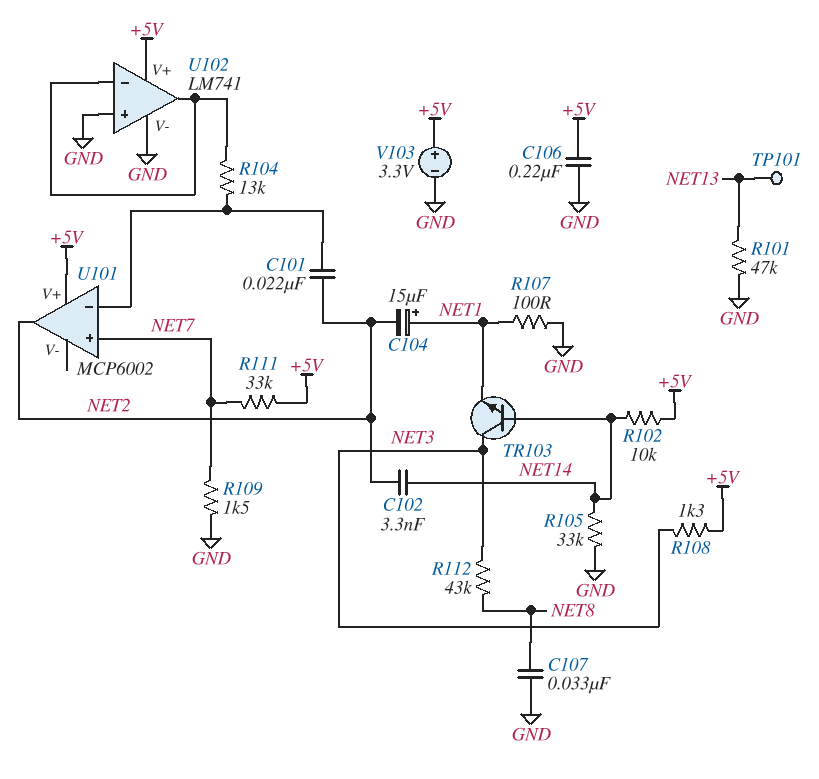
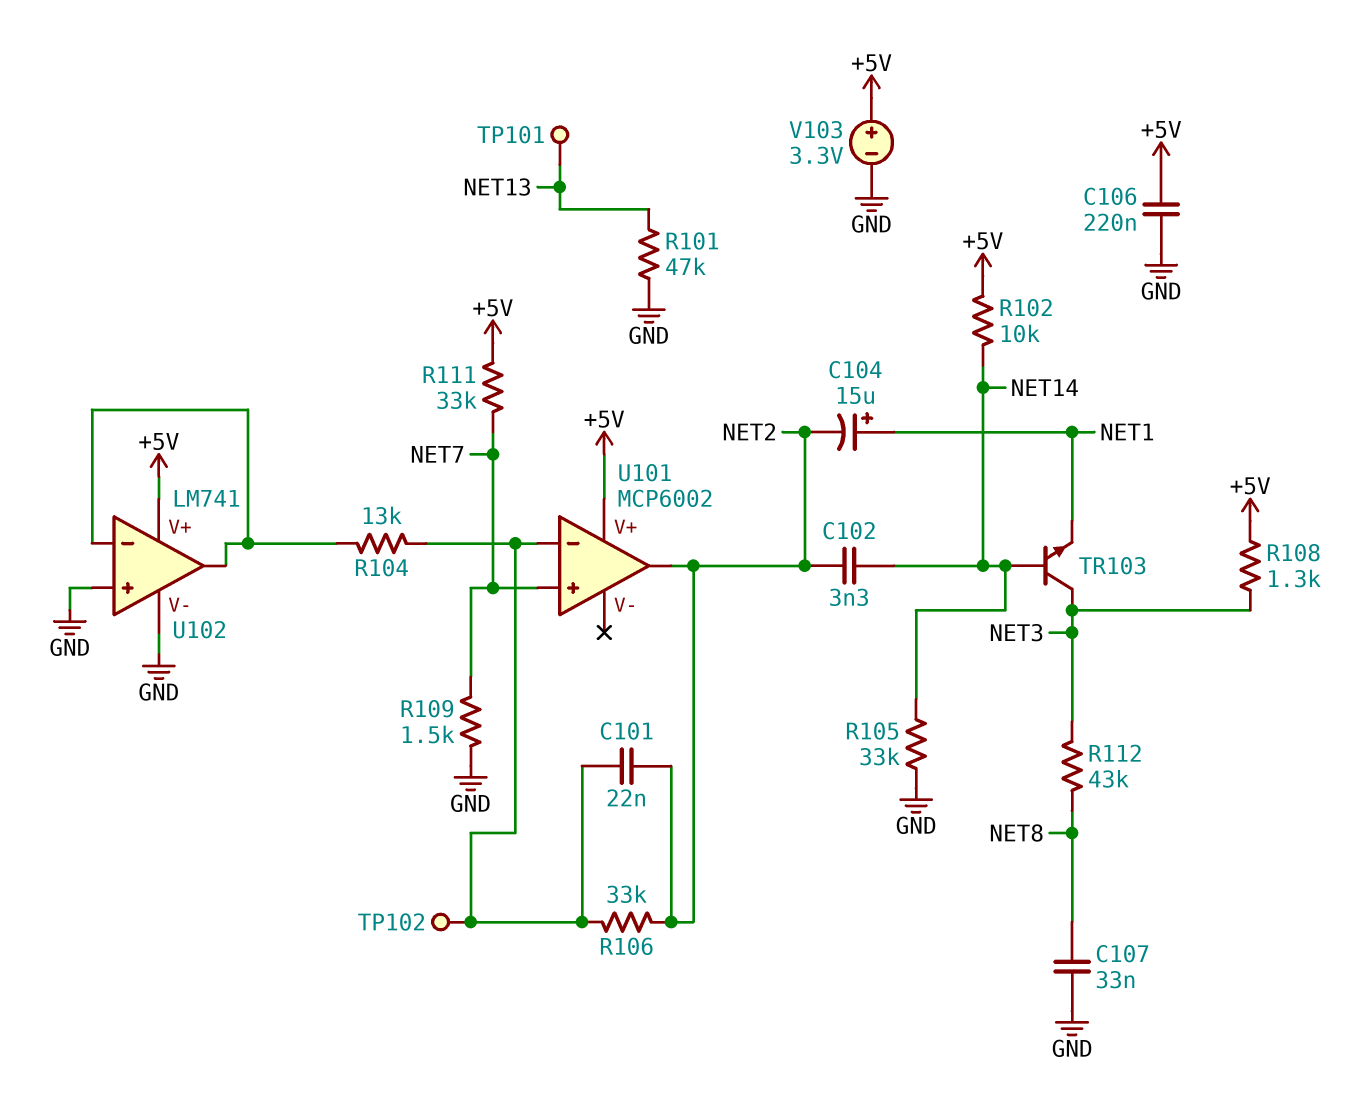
R106: none -> 33k (NET2, U101/in-)
R107: 100 (GND, NET1) -> none
TP102: none -> test point (U101/in-)

